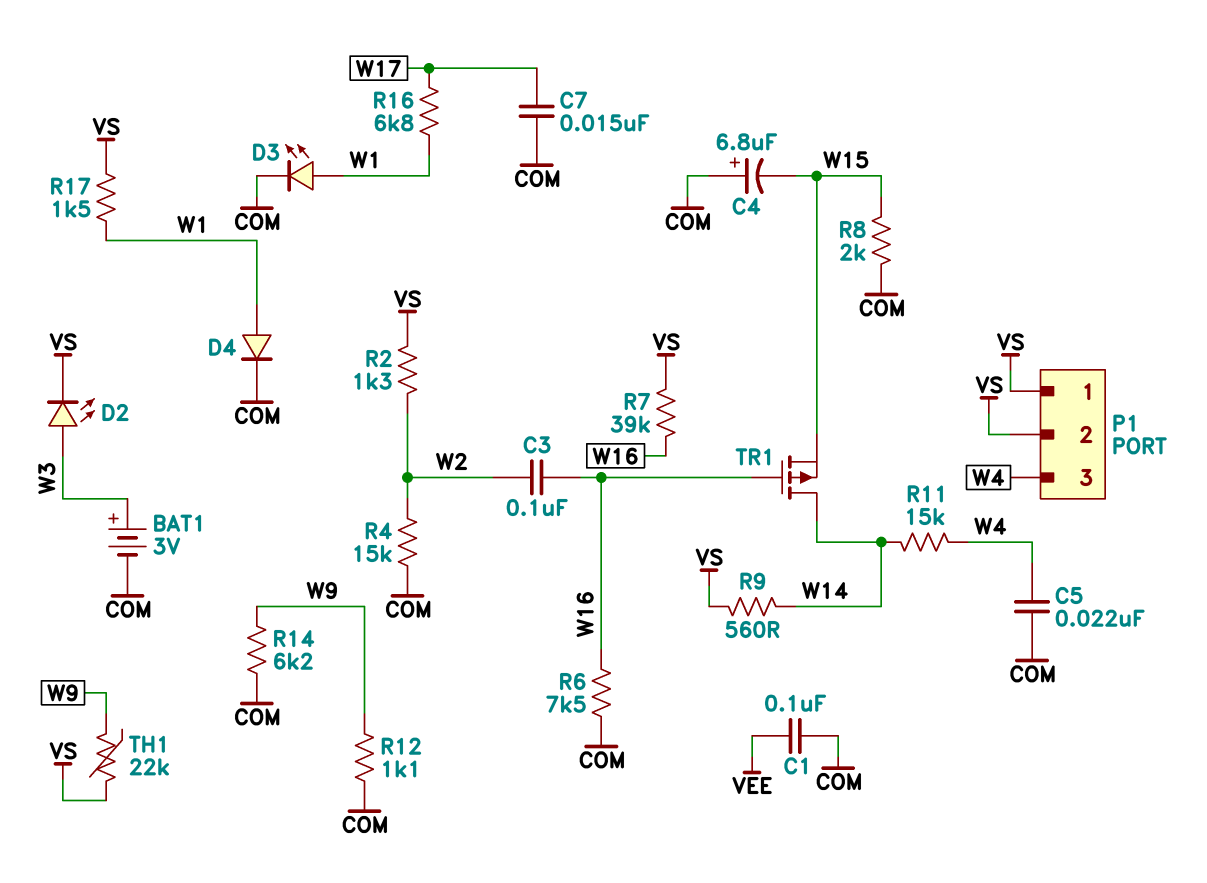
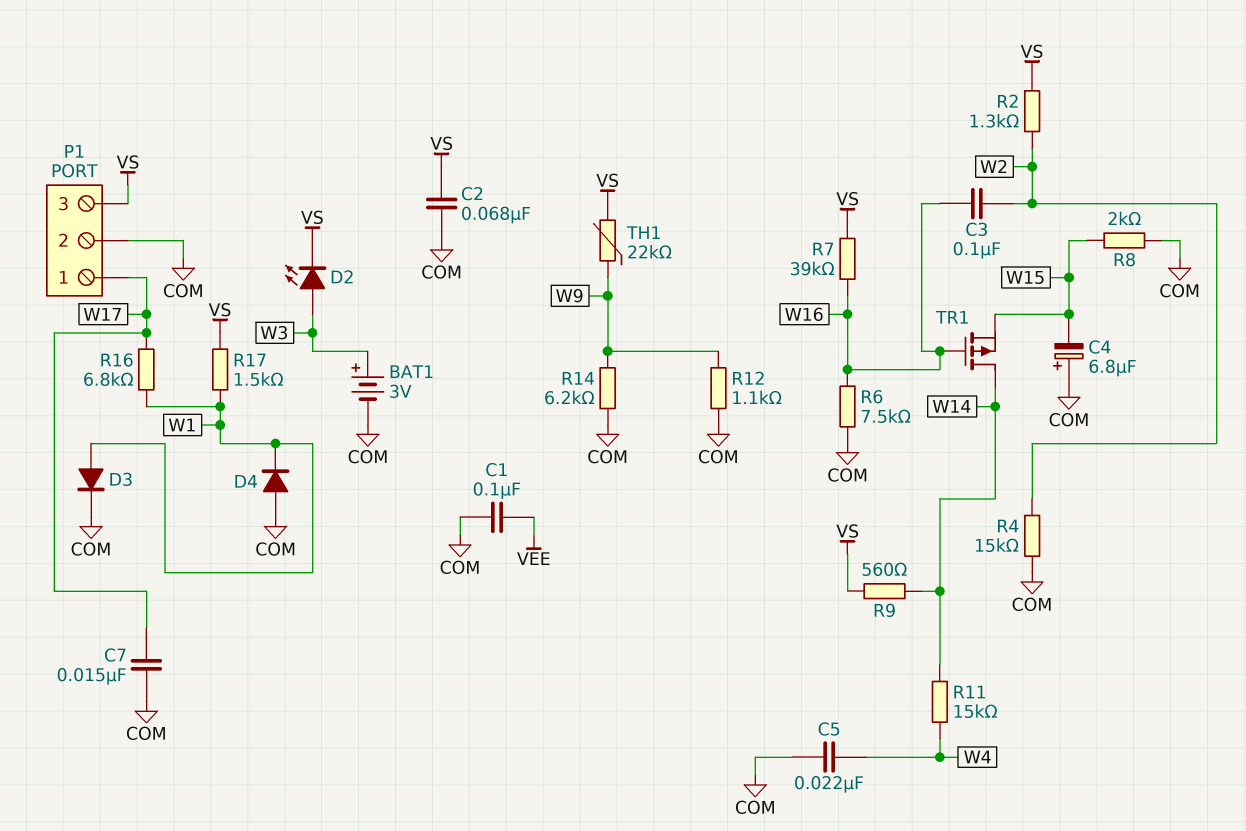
C2: none -> 68nF (COM, VS)
D3: LED (A W1, K COM) -> diode (A W1, K COM)
D4: diode (A W1, K COM) -> diode (A COM, K W1)
P1 pin 1: VS -> W17
P1 pin 2: VS -> COM
P1 pin 3: W4 -> VS

